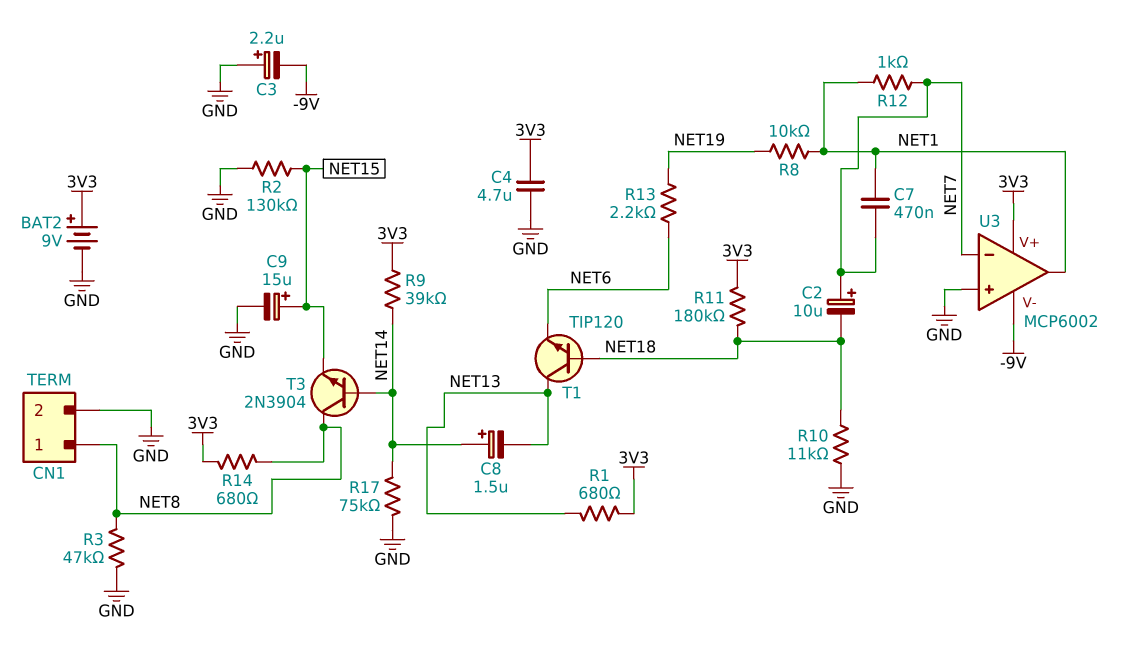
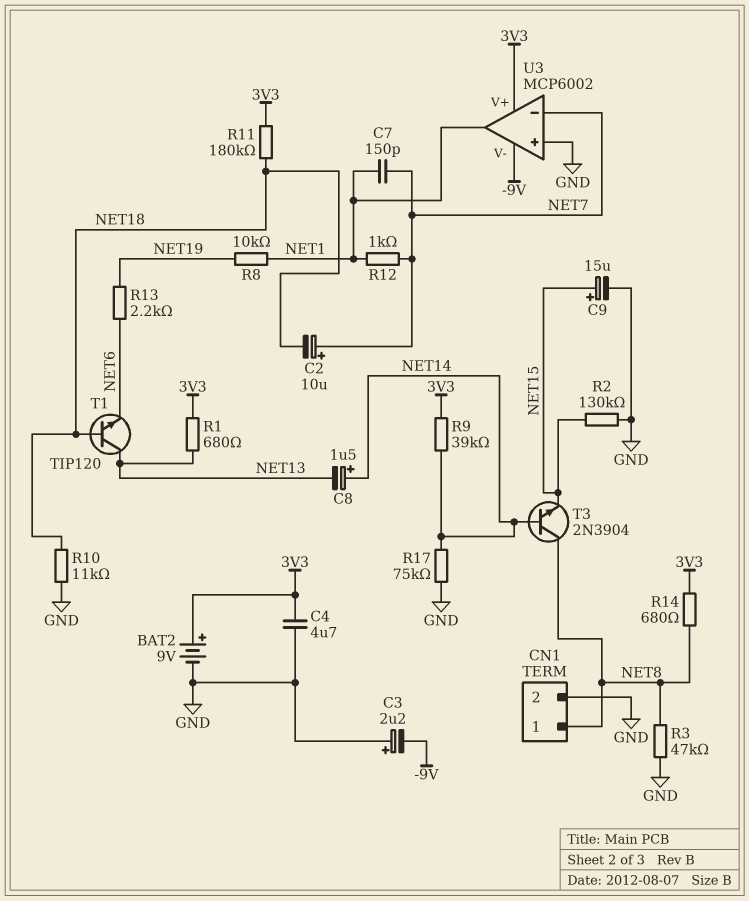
C7: 470nF (NET1, NET7) -> 150pF (NET1, NET7)

